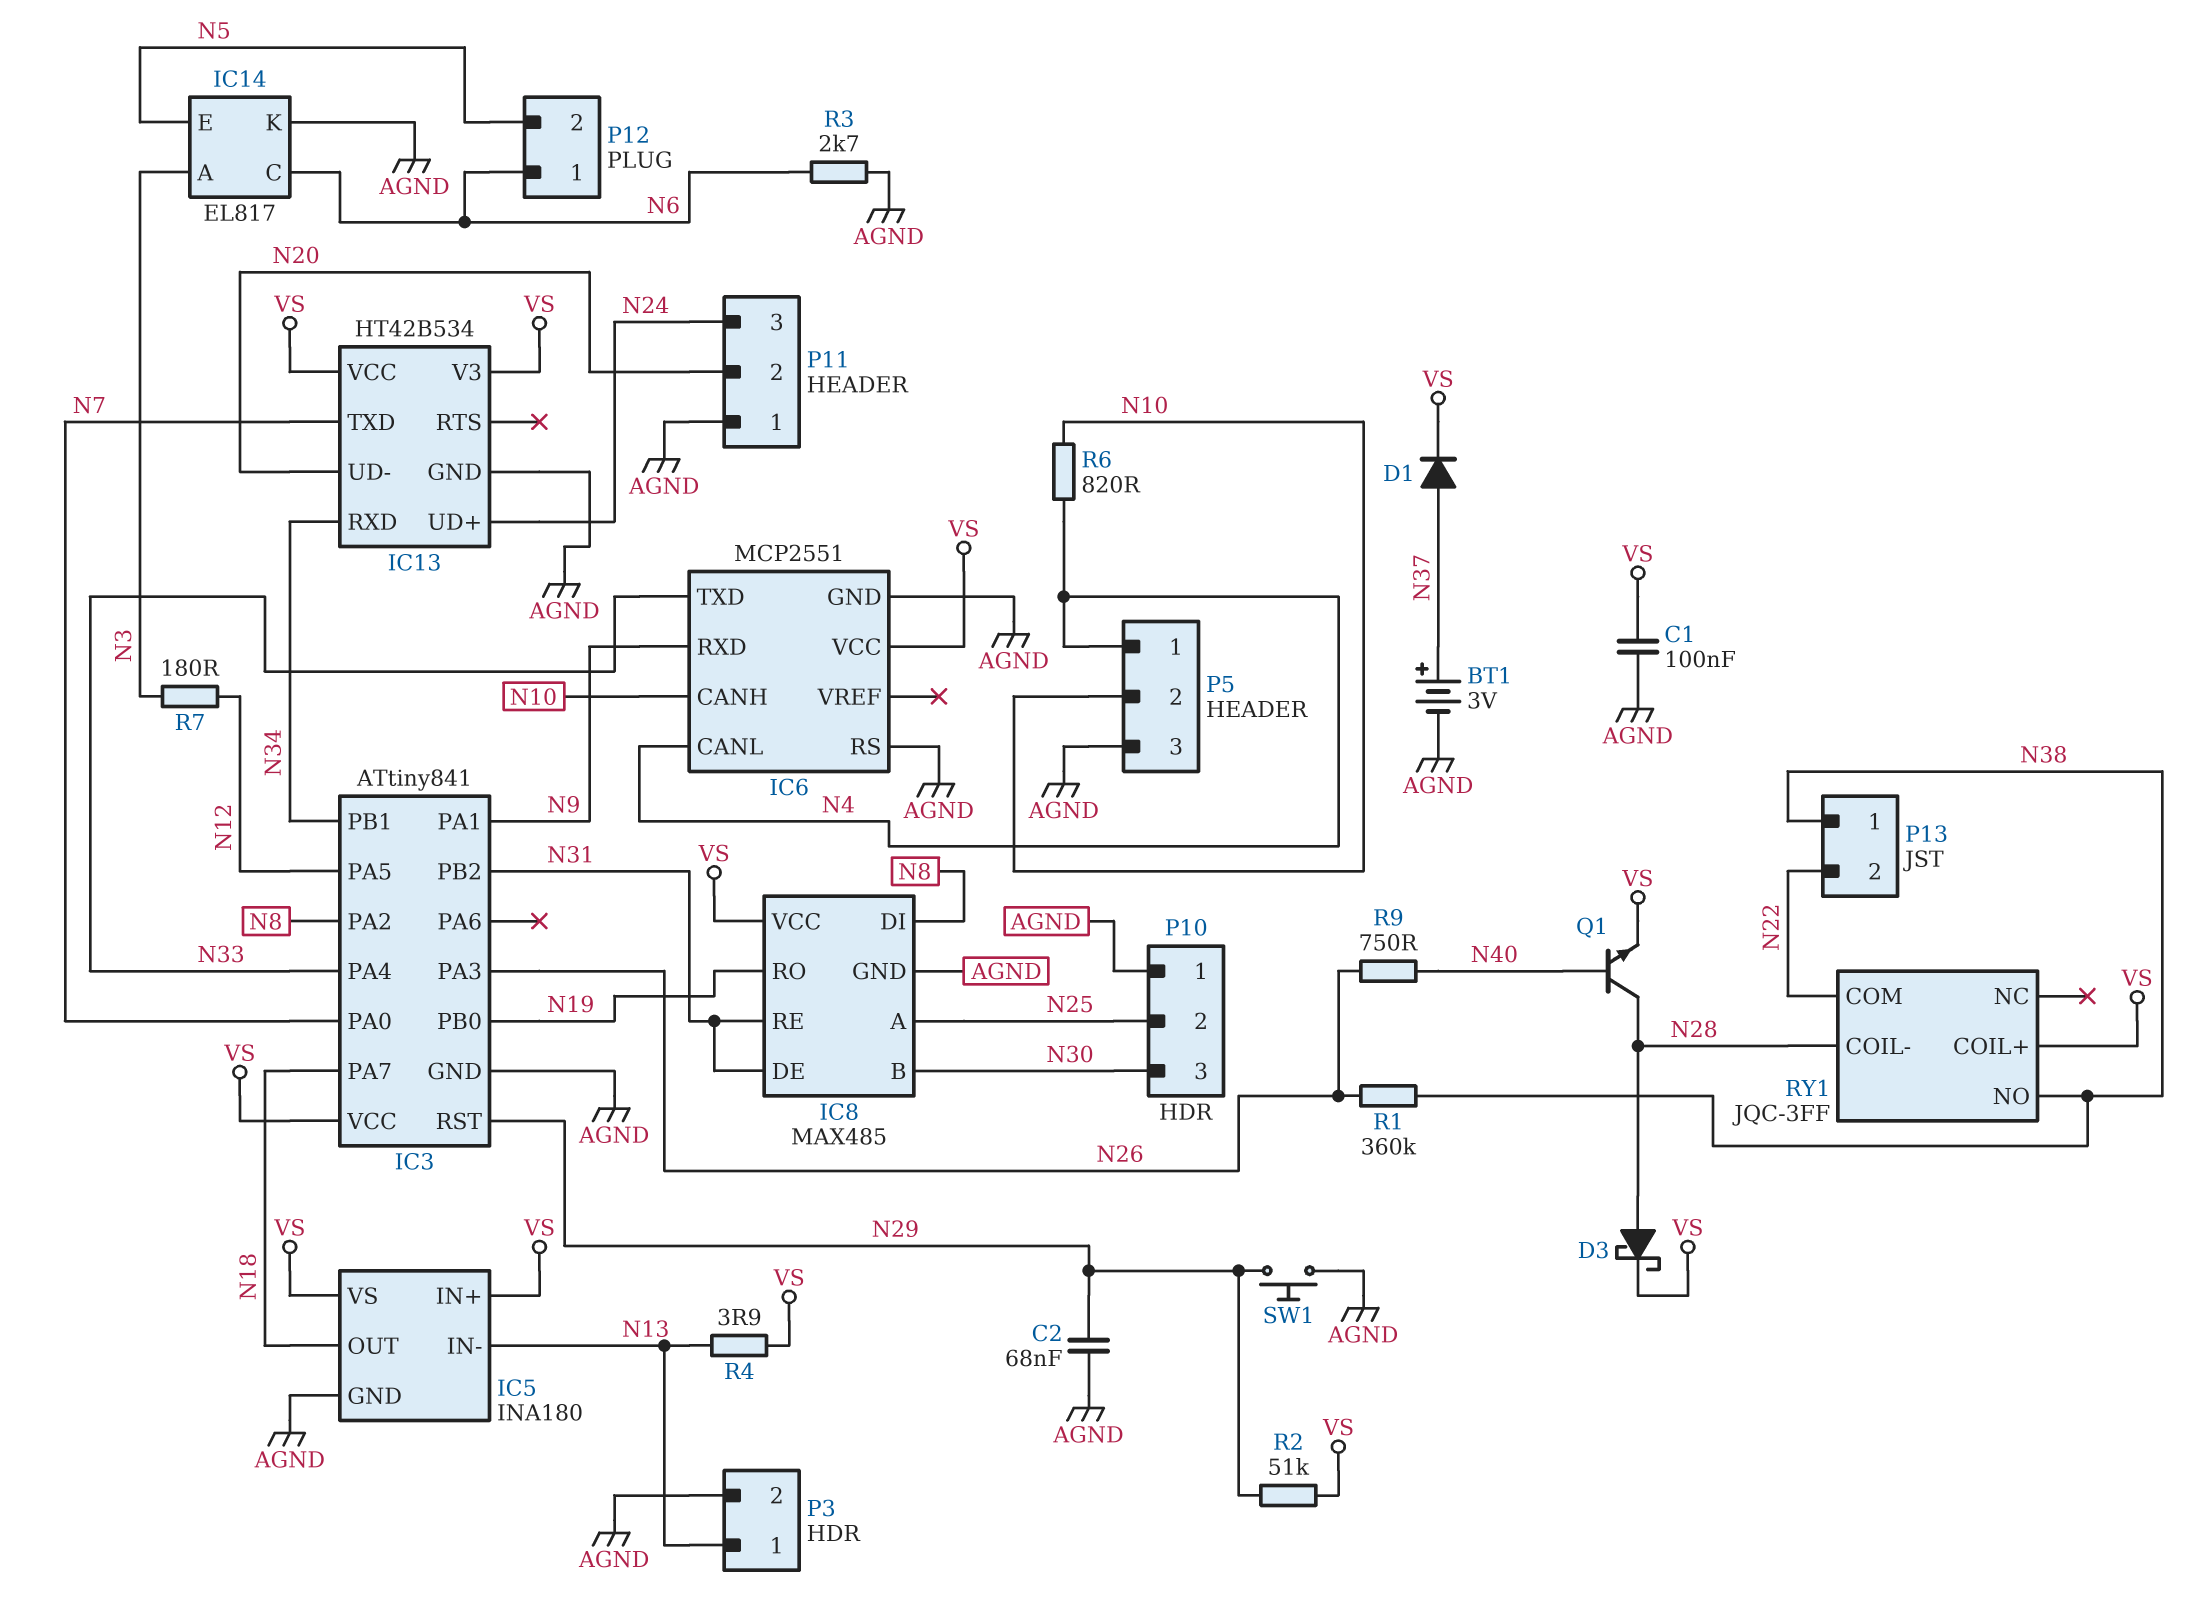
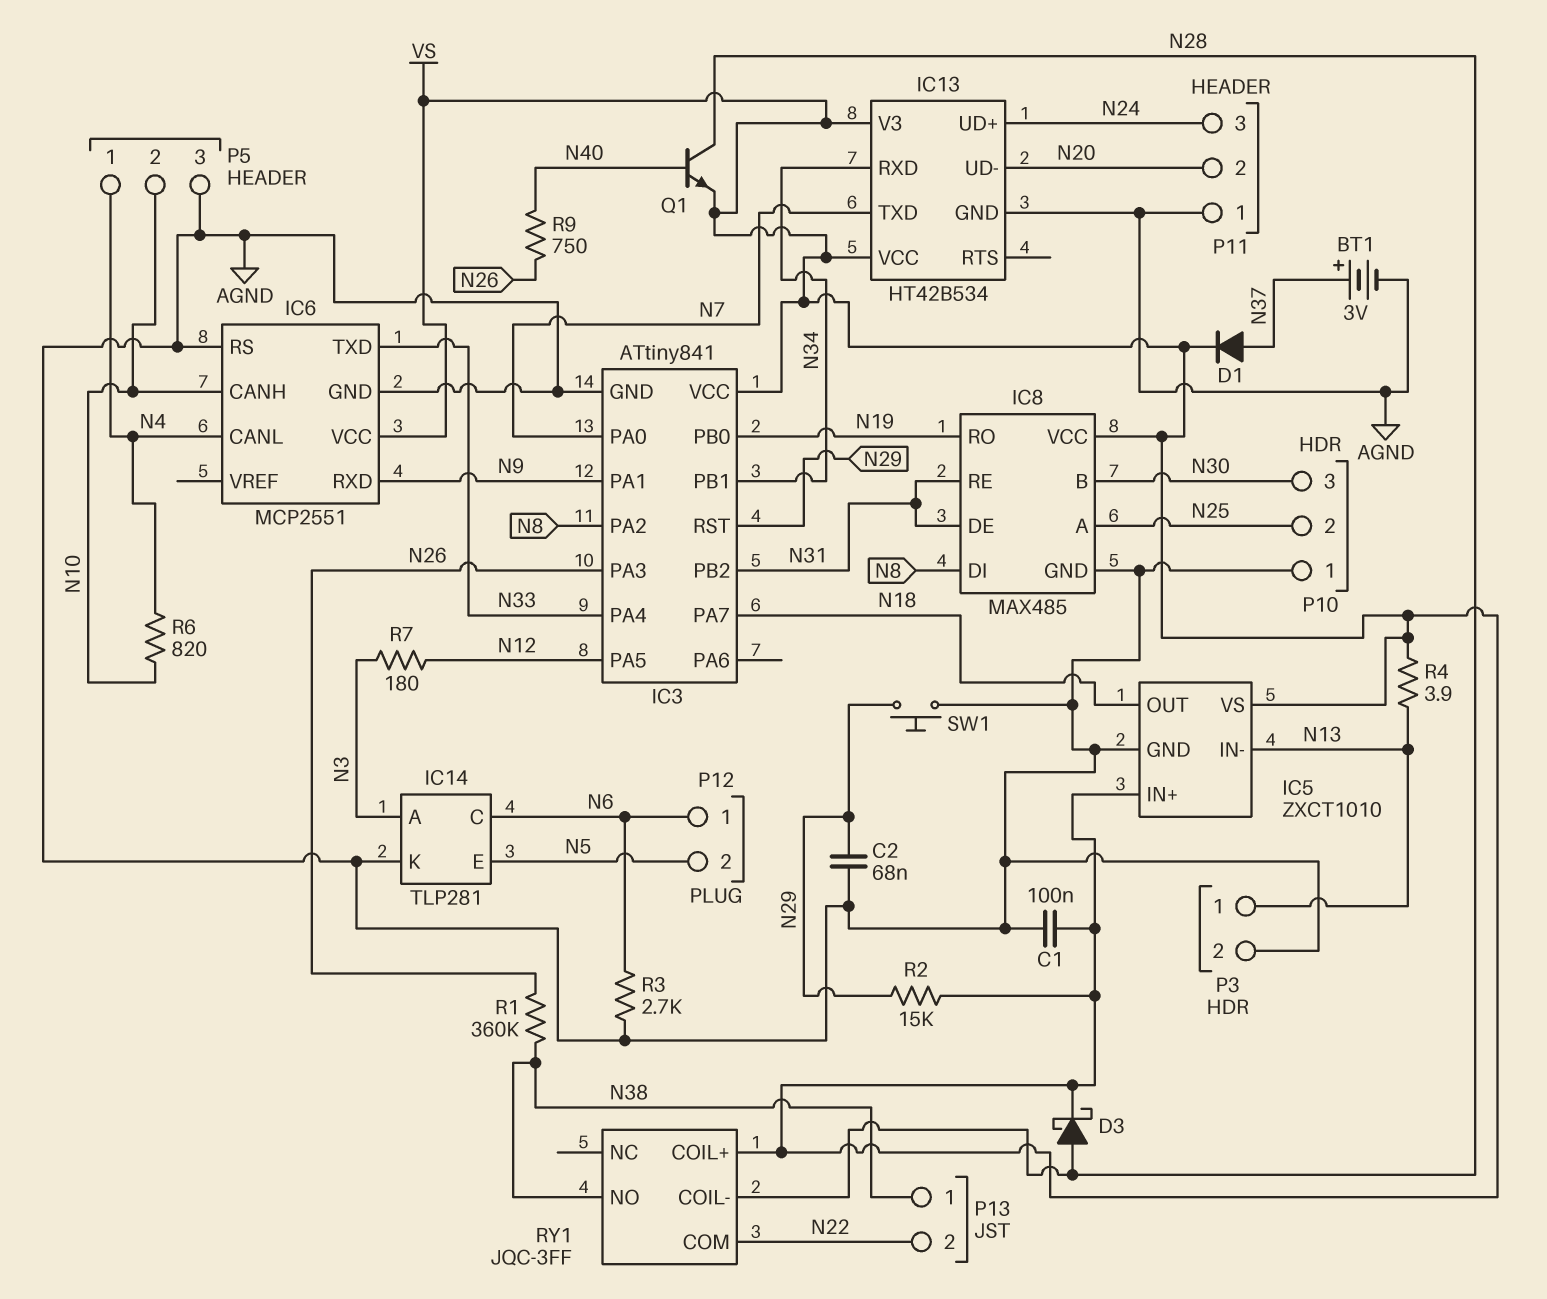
IC5: INA180 -> ZXCT1010
IC14: EL817 -> TLP281
R2: 51k (N29, VS) -> 15k (N29, VS)

